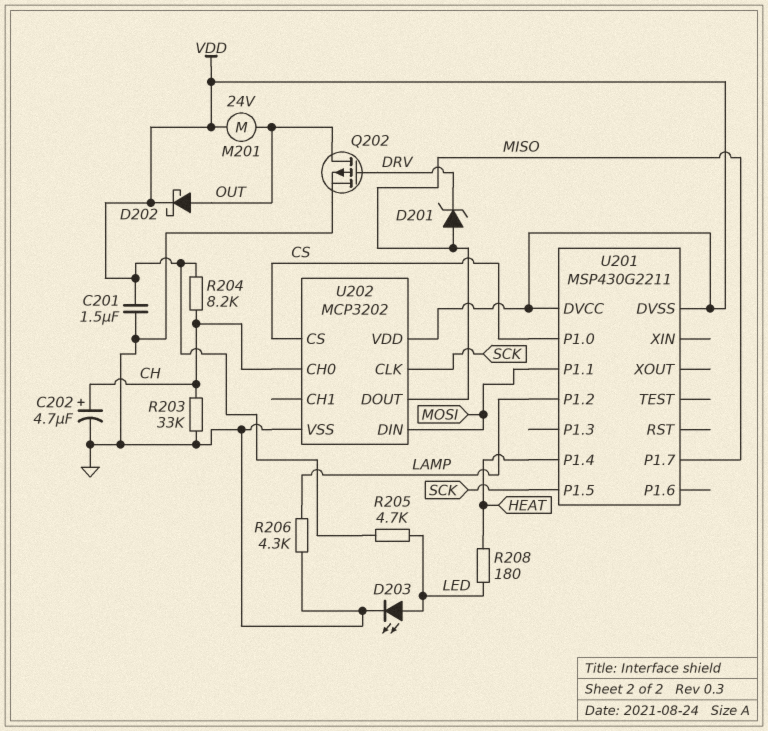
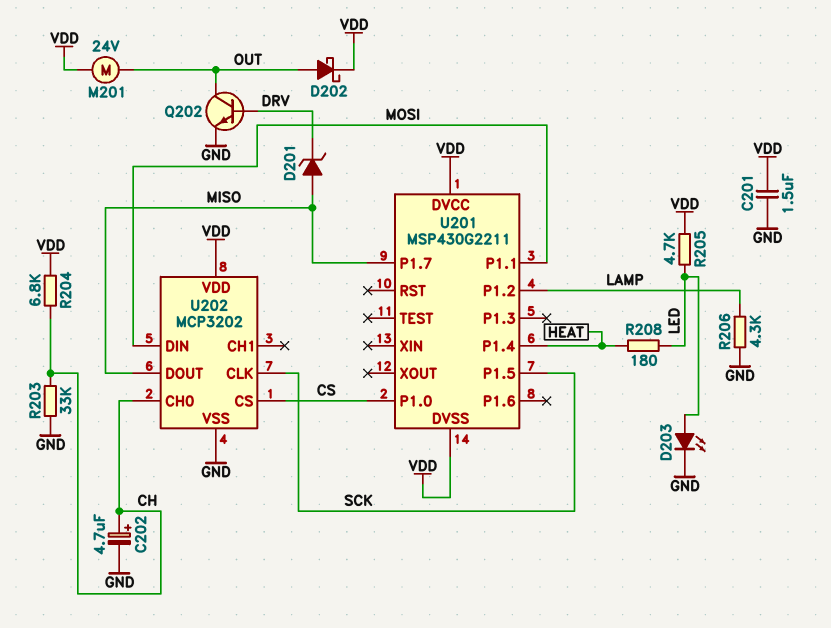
Q202: PMOS (G DRV, D OUT, S GND) -> NPN (B DRV, C OUT, E GND)
R204: 8.2k (CH, VDD) -> 6.8k (CH, VDD)

